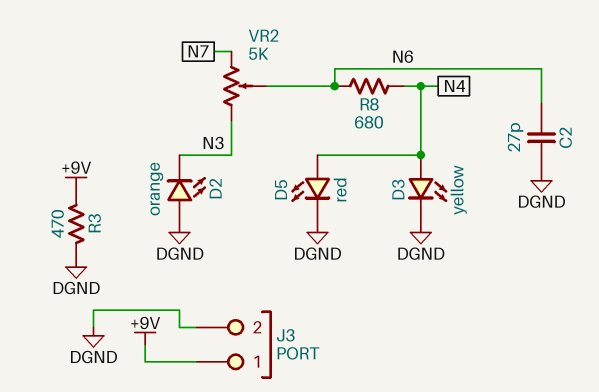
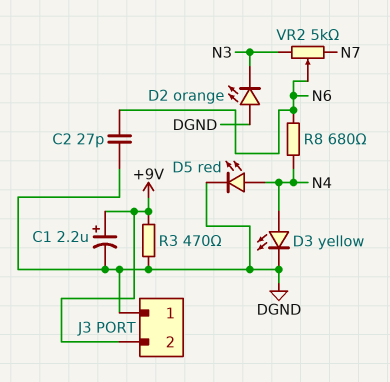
C1: none -> 2.2uF (plus +9V, minus DGND)
J3 pin 1: +9V -> DGND
J3 pin 2: DGND -> +9V

